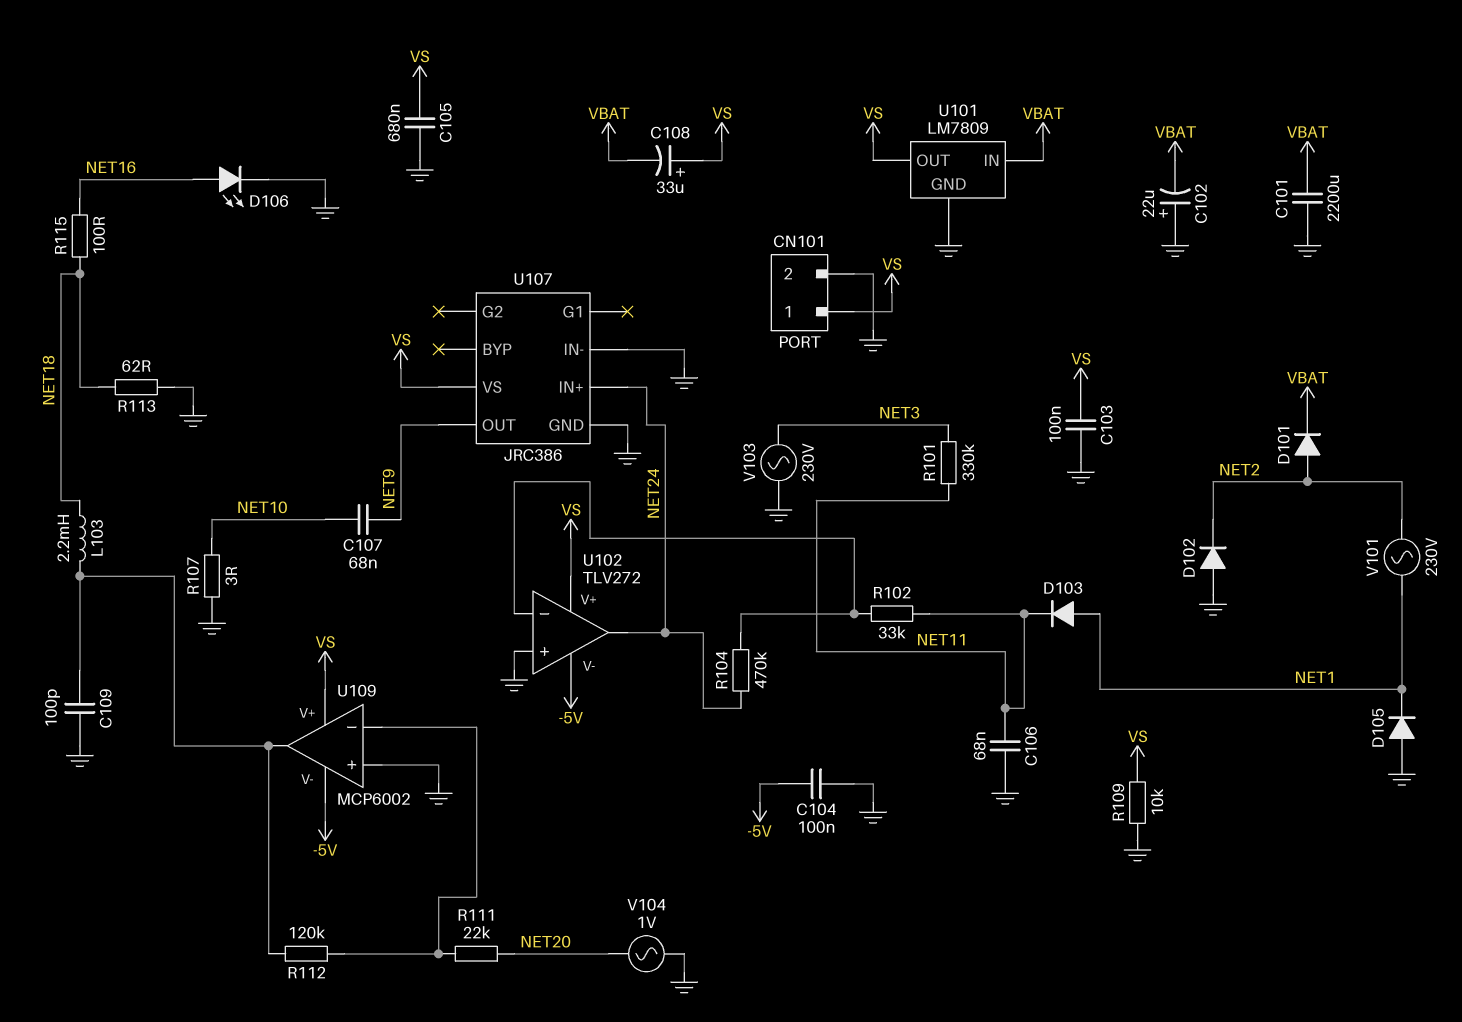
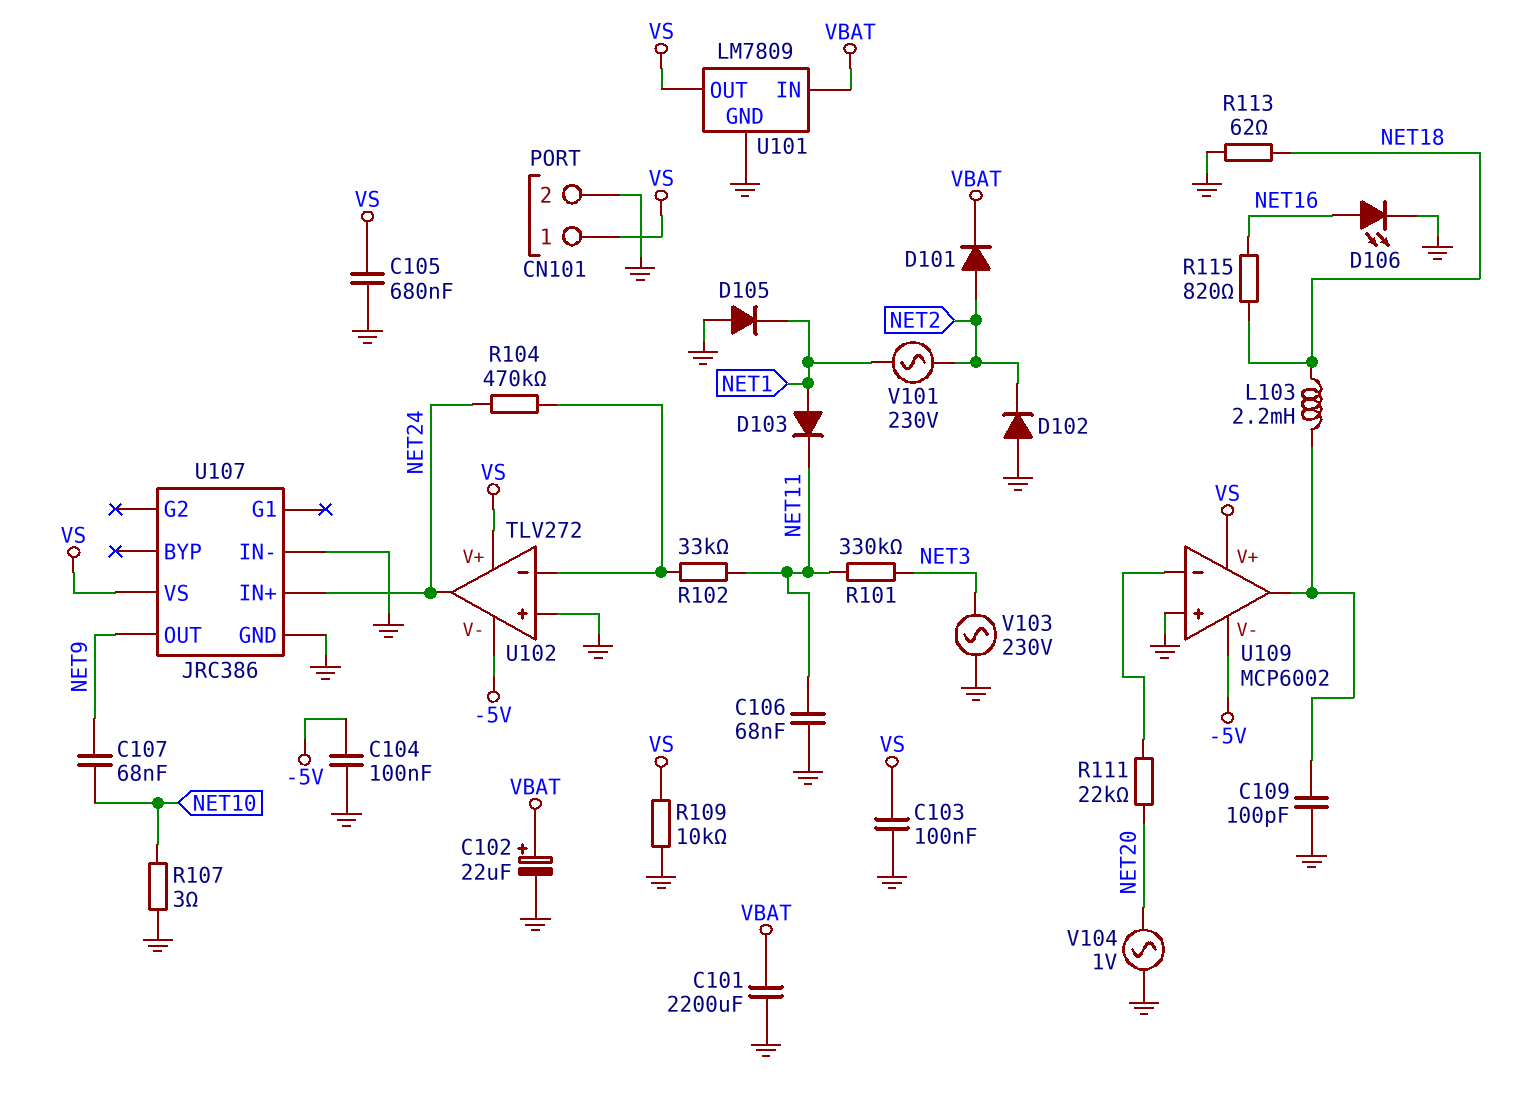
C102: 22uF (plus GND, minus VBAT) -> 22uF (plus VBAT, minus GND)
C108: 33uF (plus VS, minus VBAT) -> none
R112: 120k (U109/in-, U109/out) -> none
R115: 100 (NET16, NET18) -> 820 (NET16, NET18)

